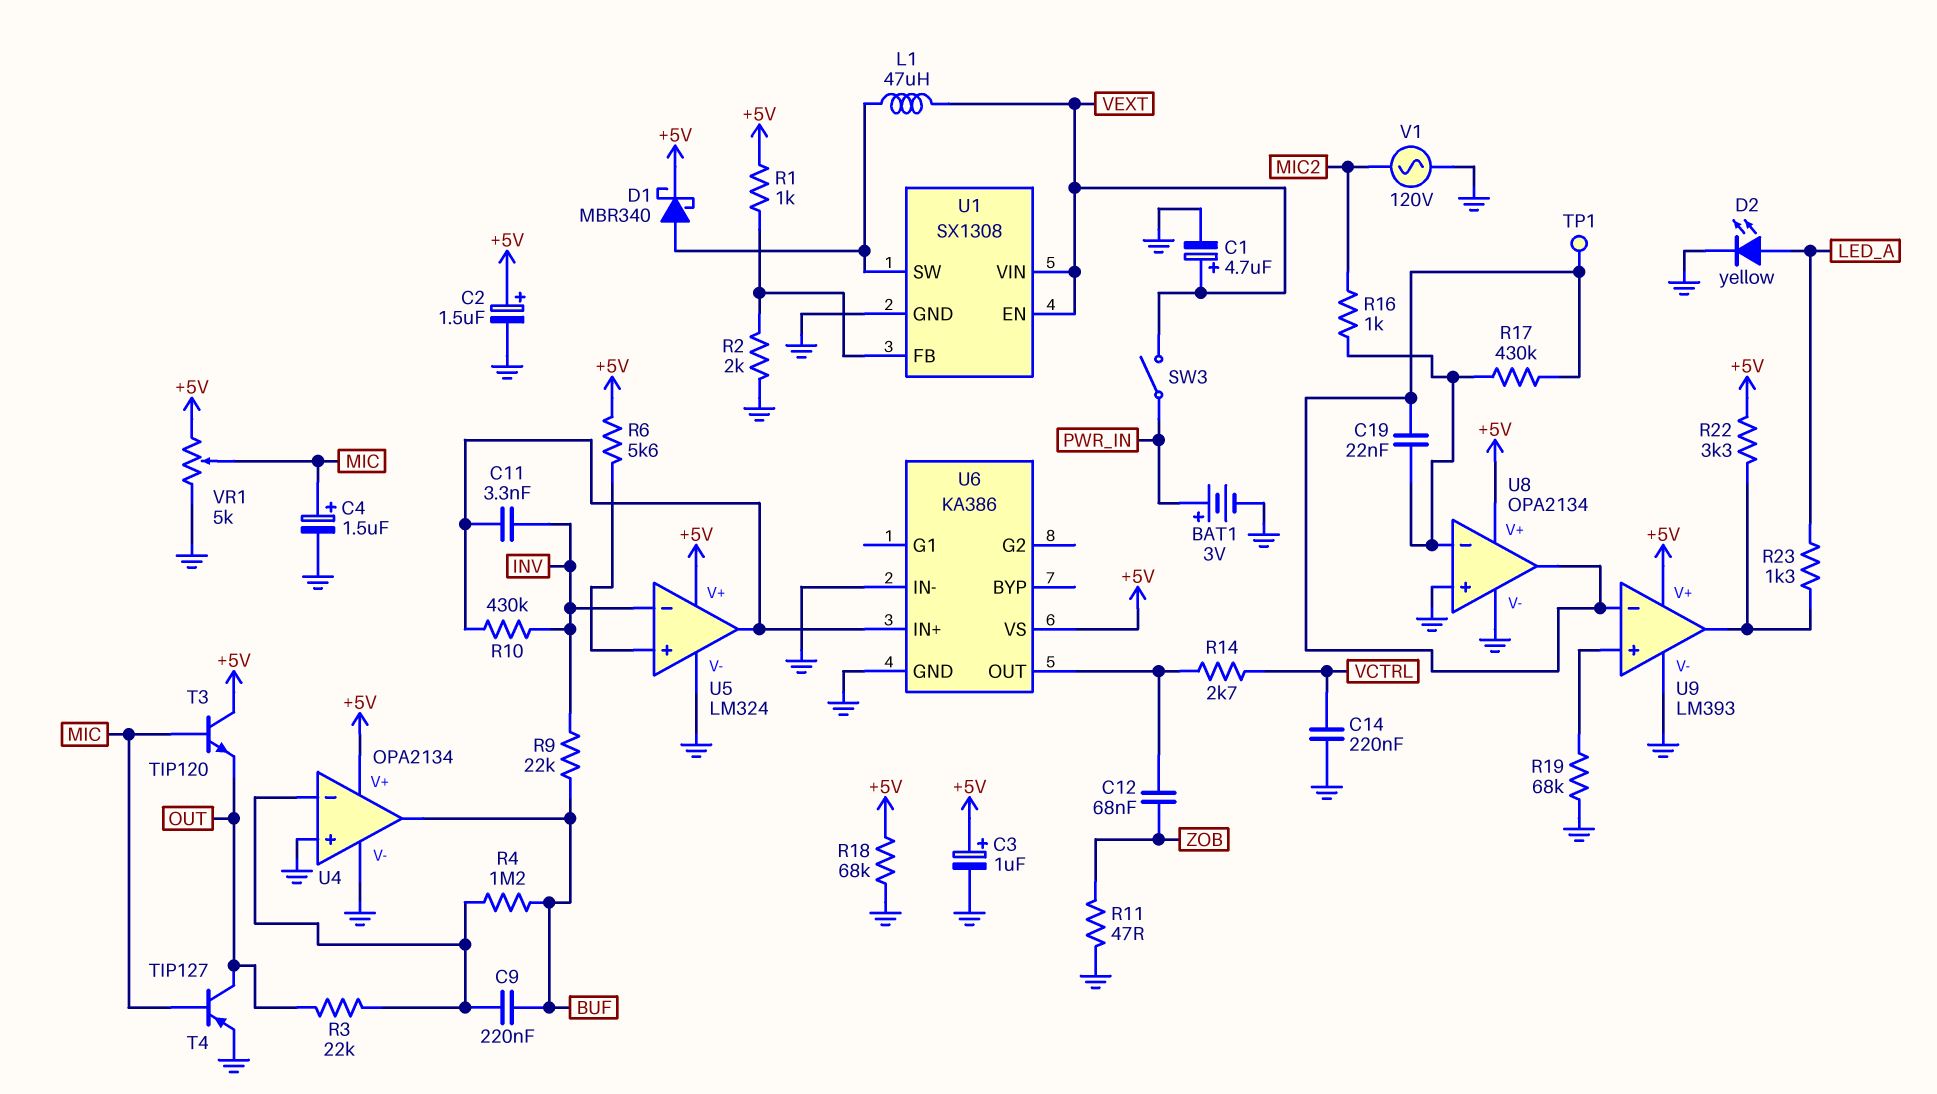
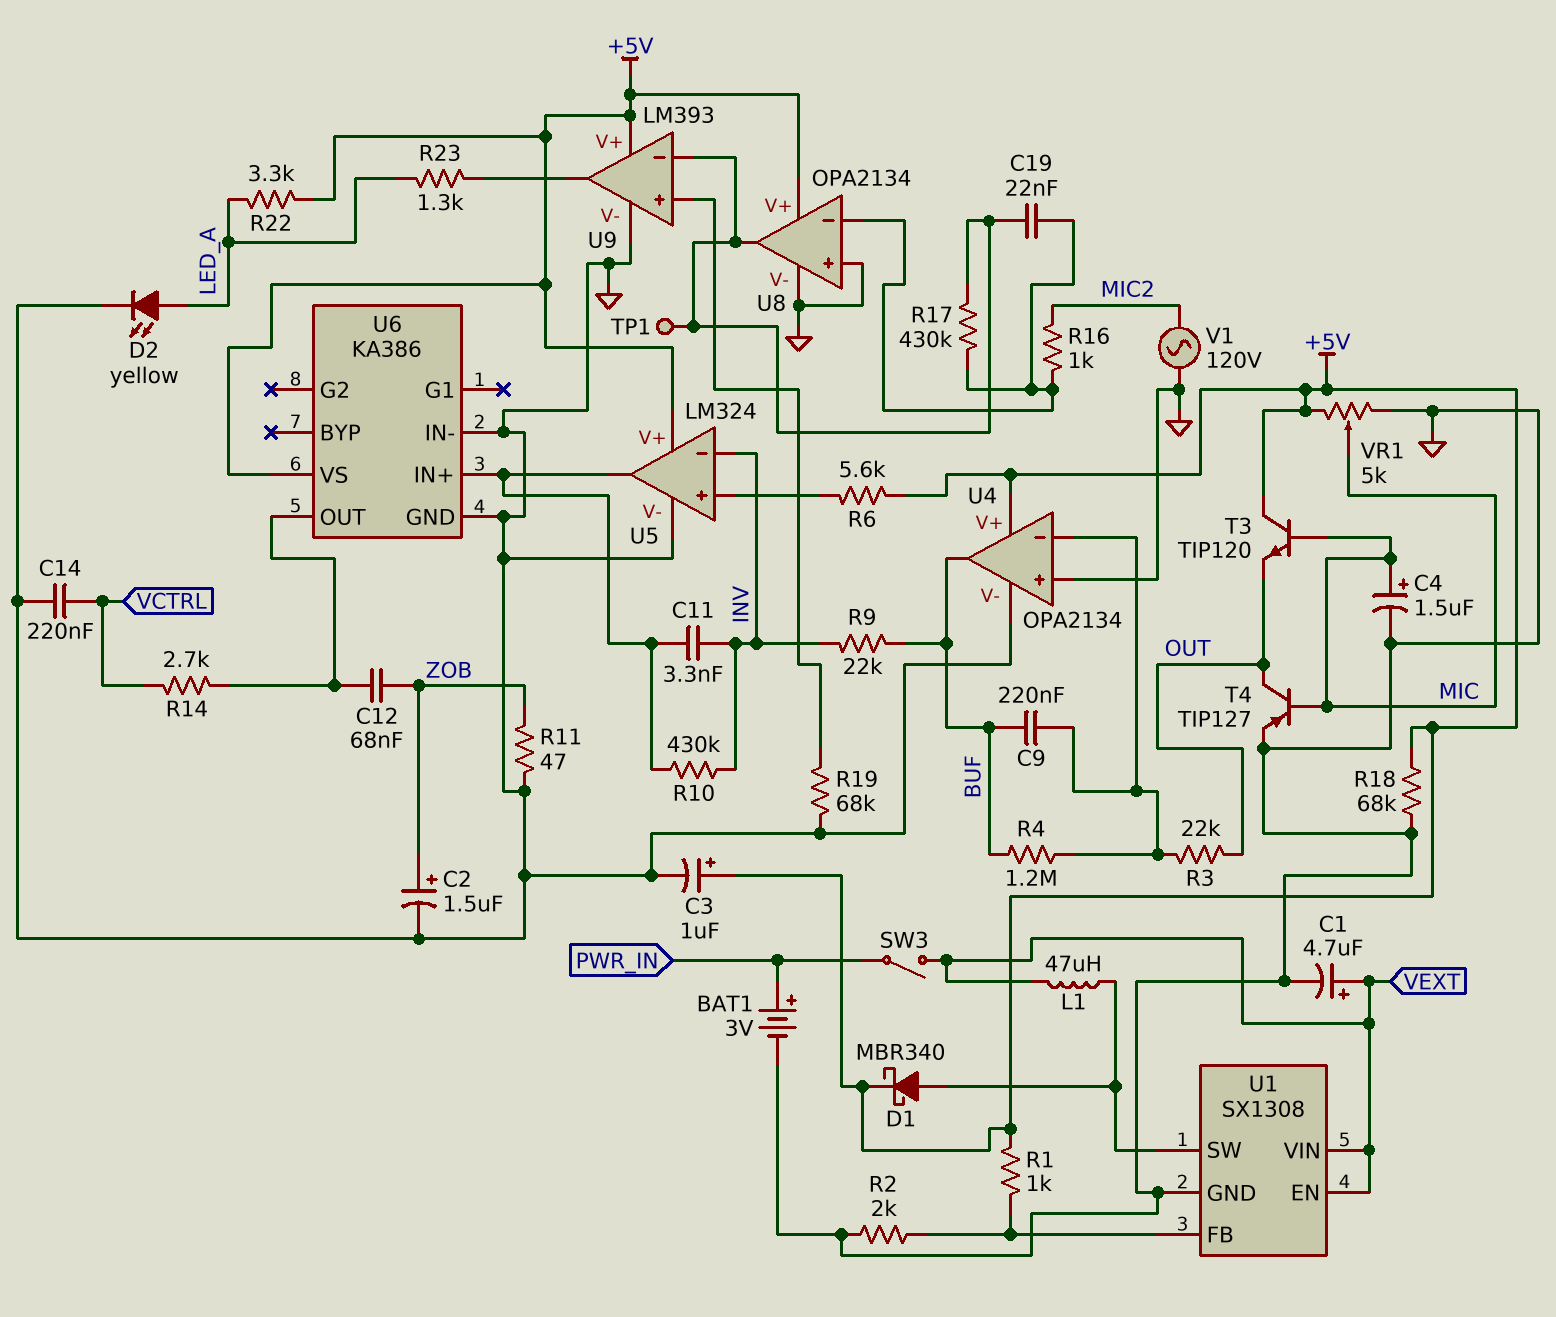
C2: 1.5uF (plus +5V, minus GND) -> 1.5uF (plus ZOB, minus GND)
R22: 3.3k (+5V, U9/out) -> 3.3k (+5V, LED_A)

